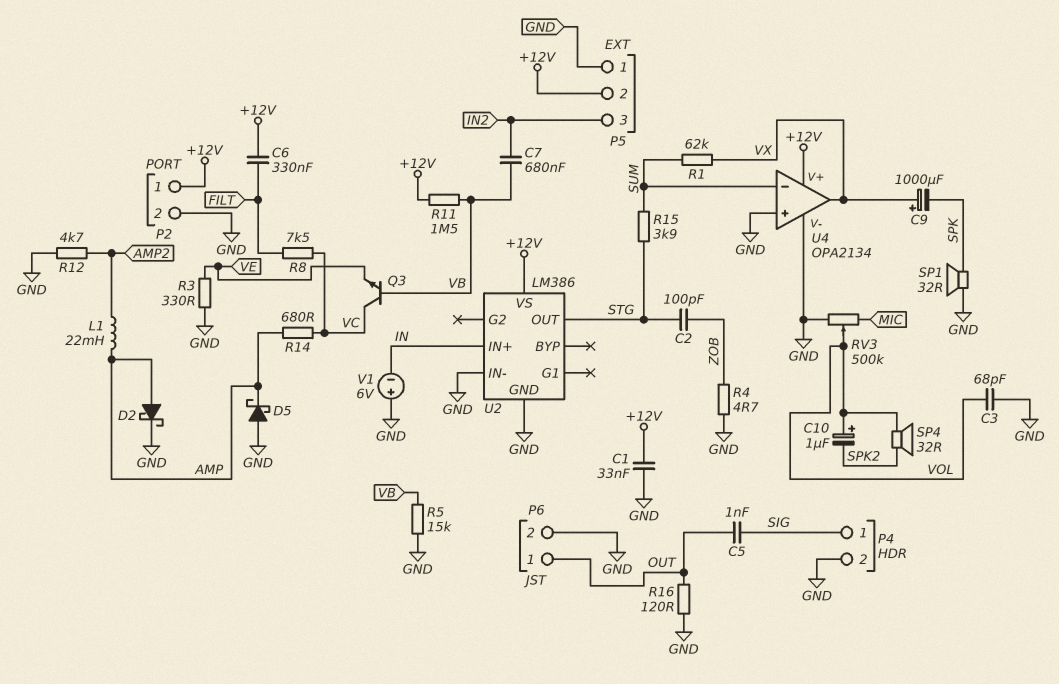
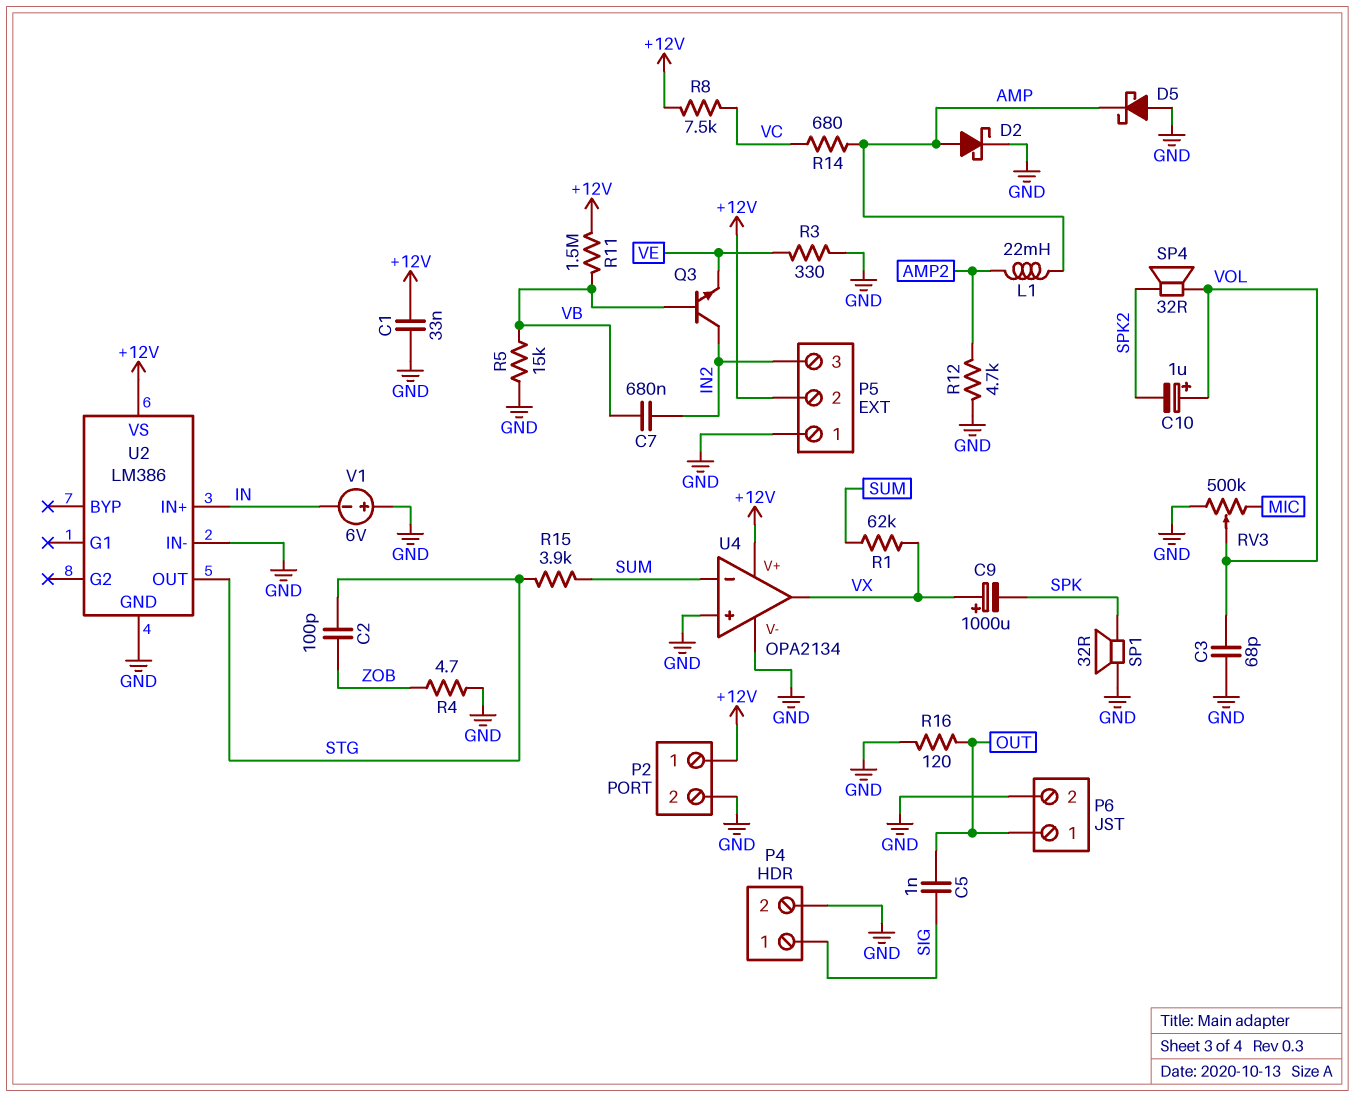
C6: 330nF (+12V, FILT) -> none
Q3: NPN (B VB, C VC, E VE) -> NPN (B VB, C IN2, E VE)
R8: 7.5k (FILT, VC) -> 7.5k (+12V, VC)

